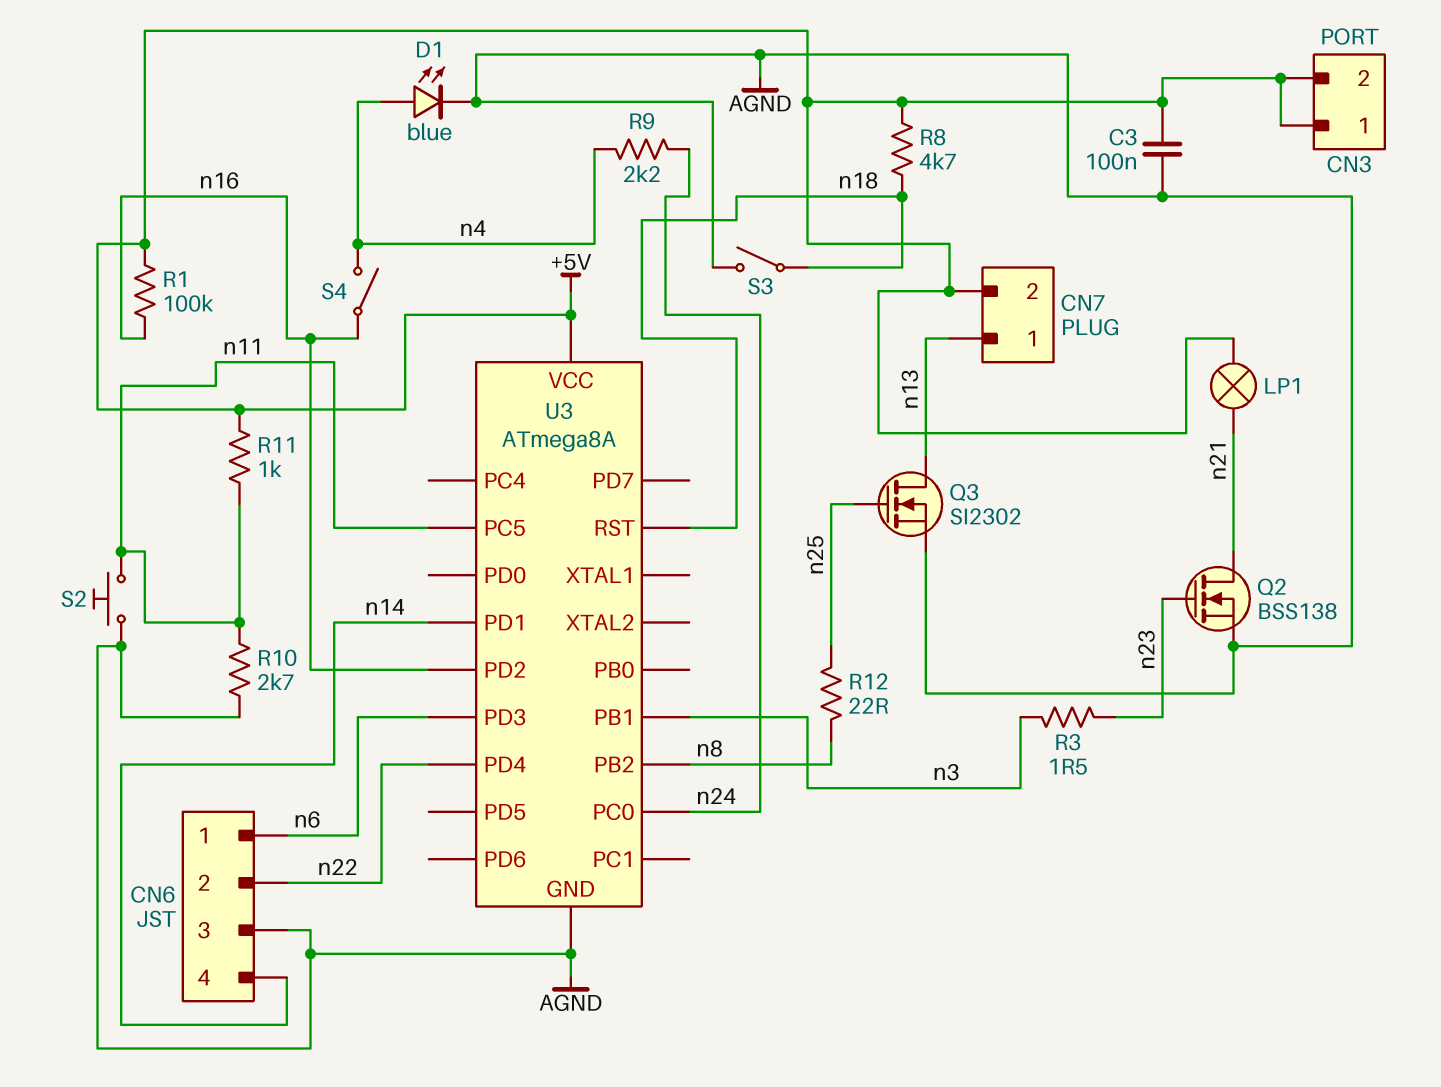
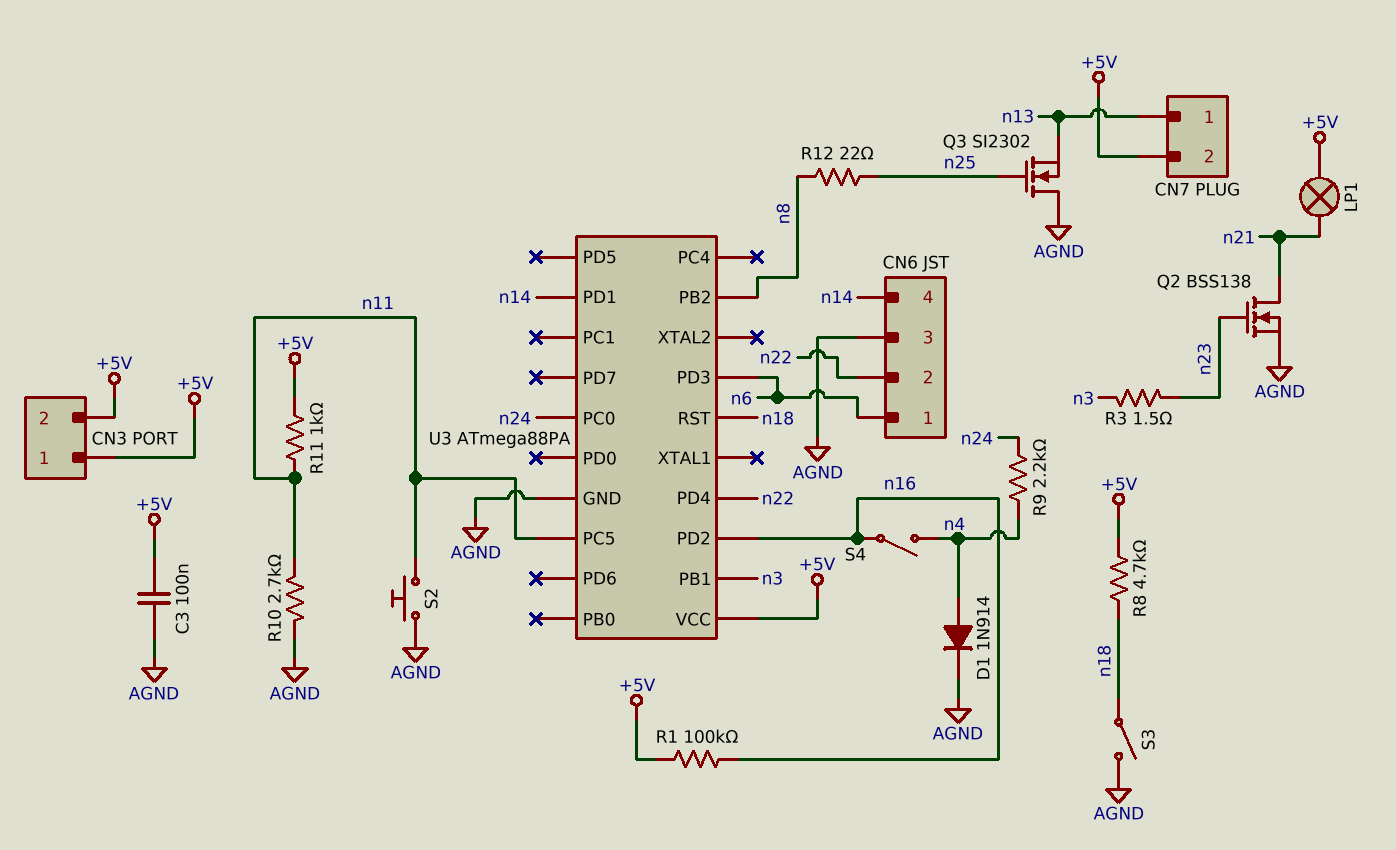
D1: LED blue (A n4, K AGND) -> diode 1N914 (A n4, K AGND)
Q3: NMOS SI2302 (G n25, D n13, S AGND) -> NMOS SI2302 (G n25, D AGND, S n13)
U3: ATmega8A -> ATmega88PA

